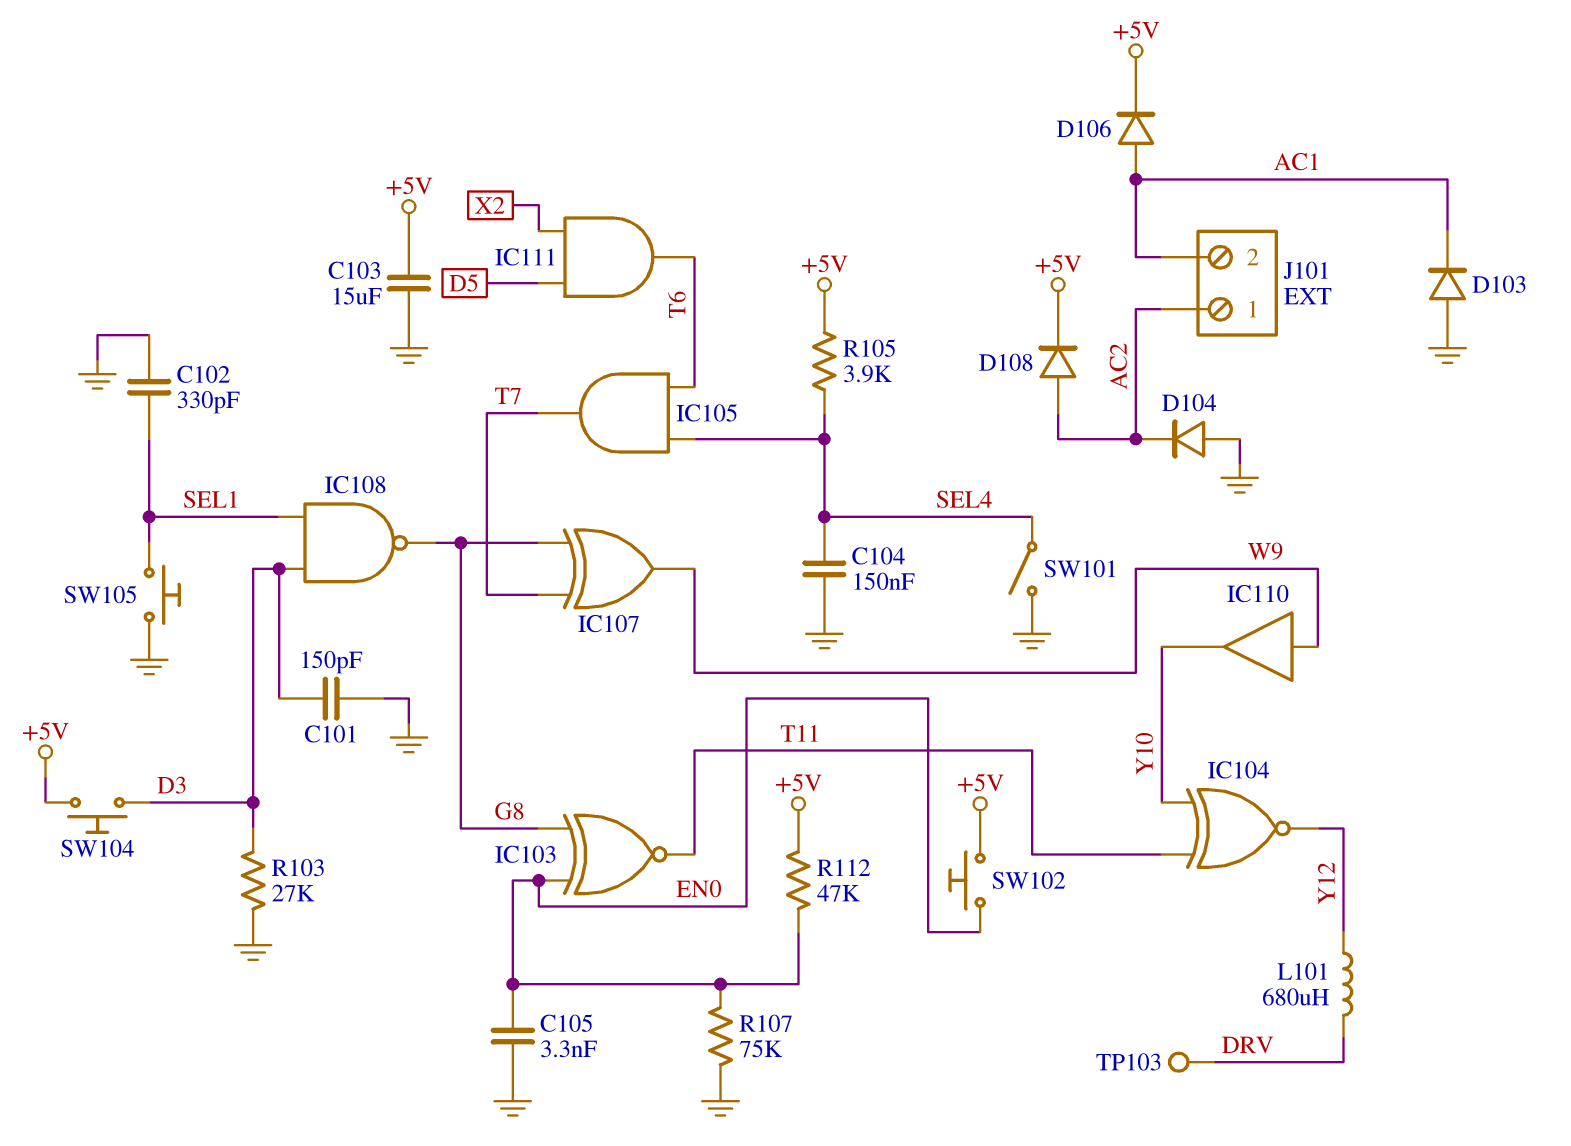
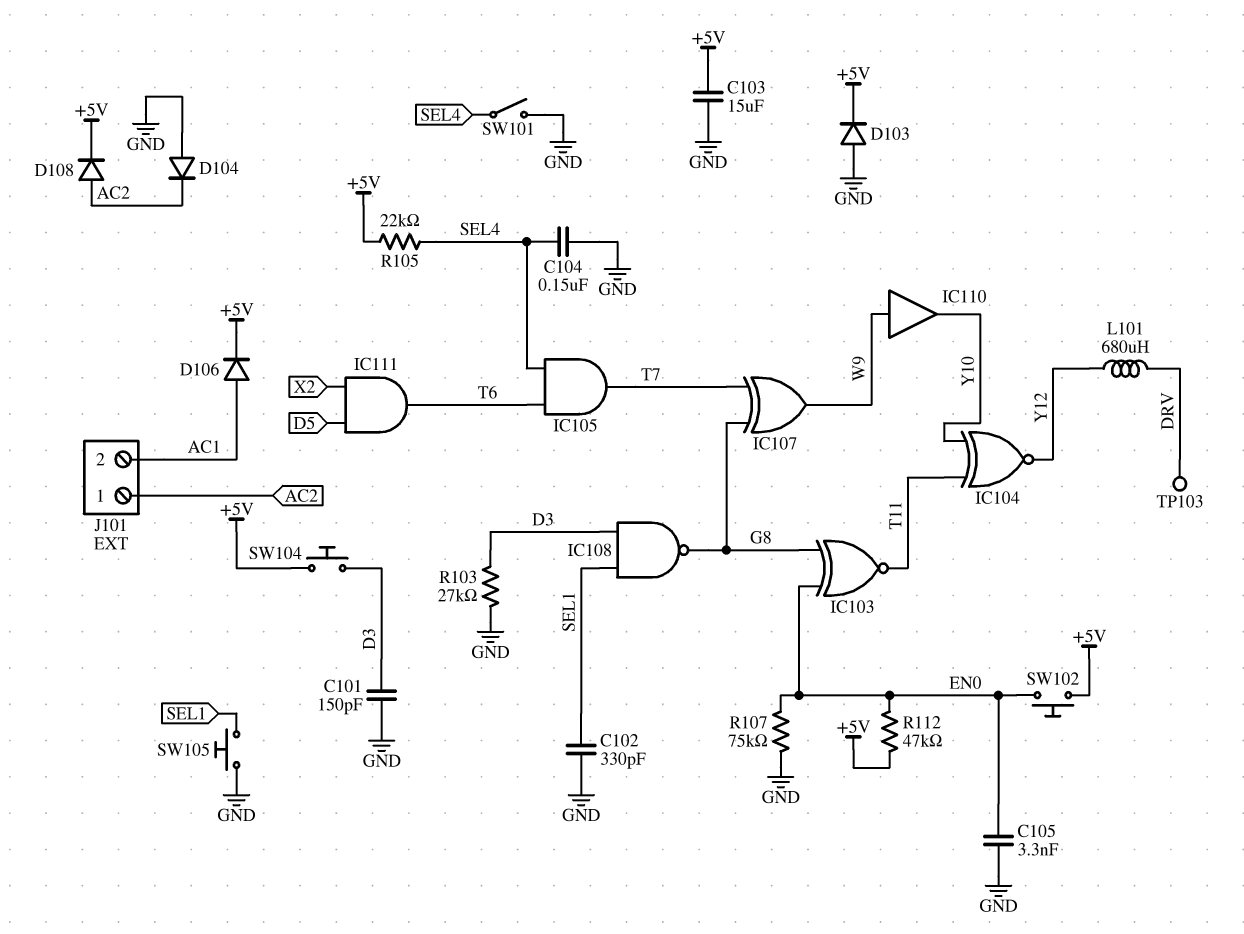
D103: diode (A GND, K AC1) -> diode (A GND, K +5V)
R105: 3.9k (+5V, SEL4) -> 22k (+5V, SEL4)

